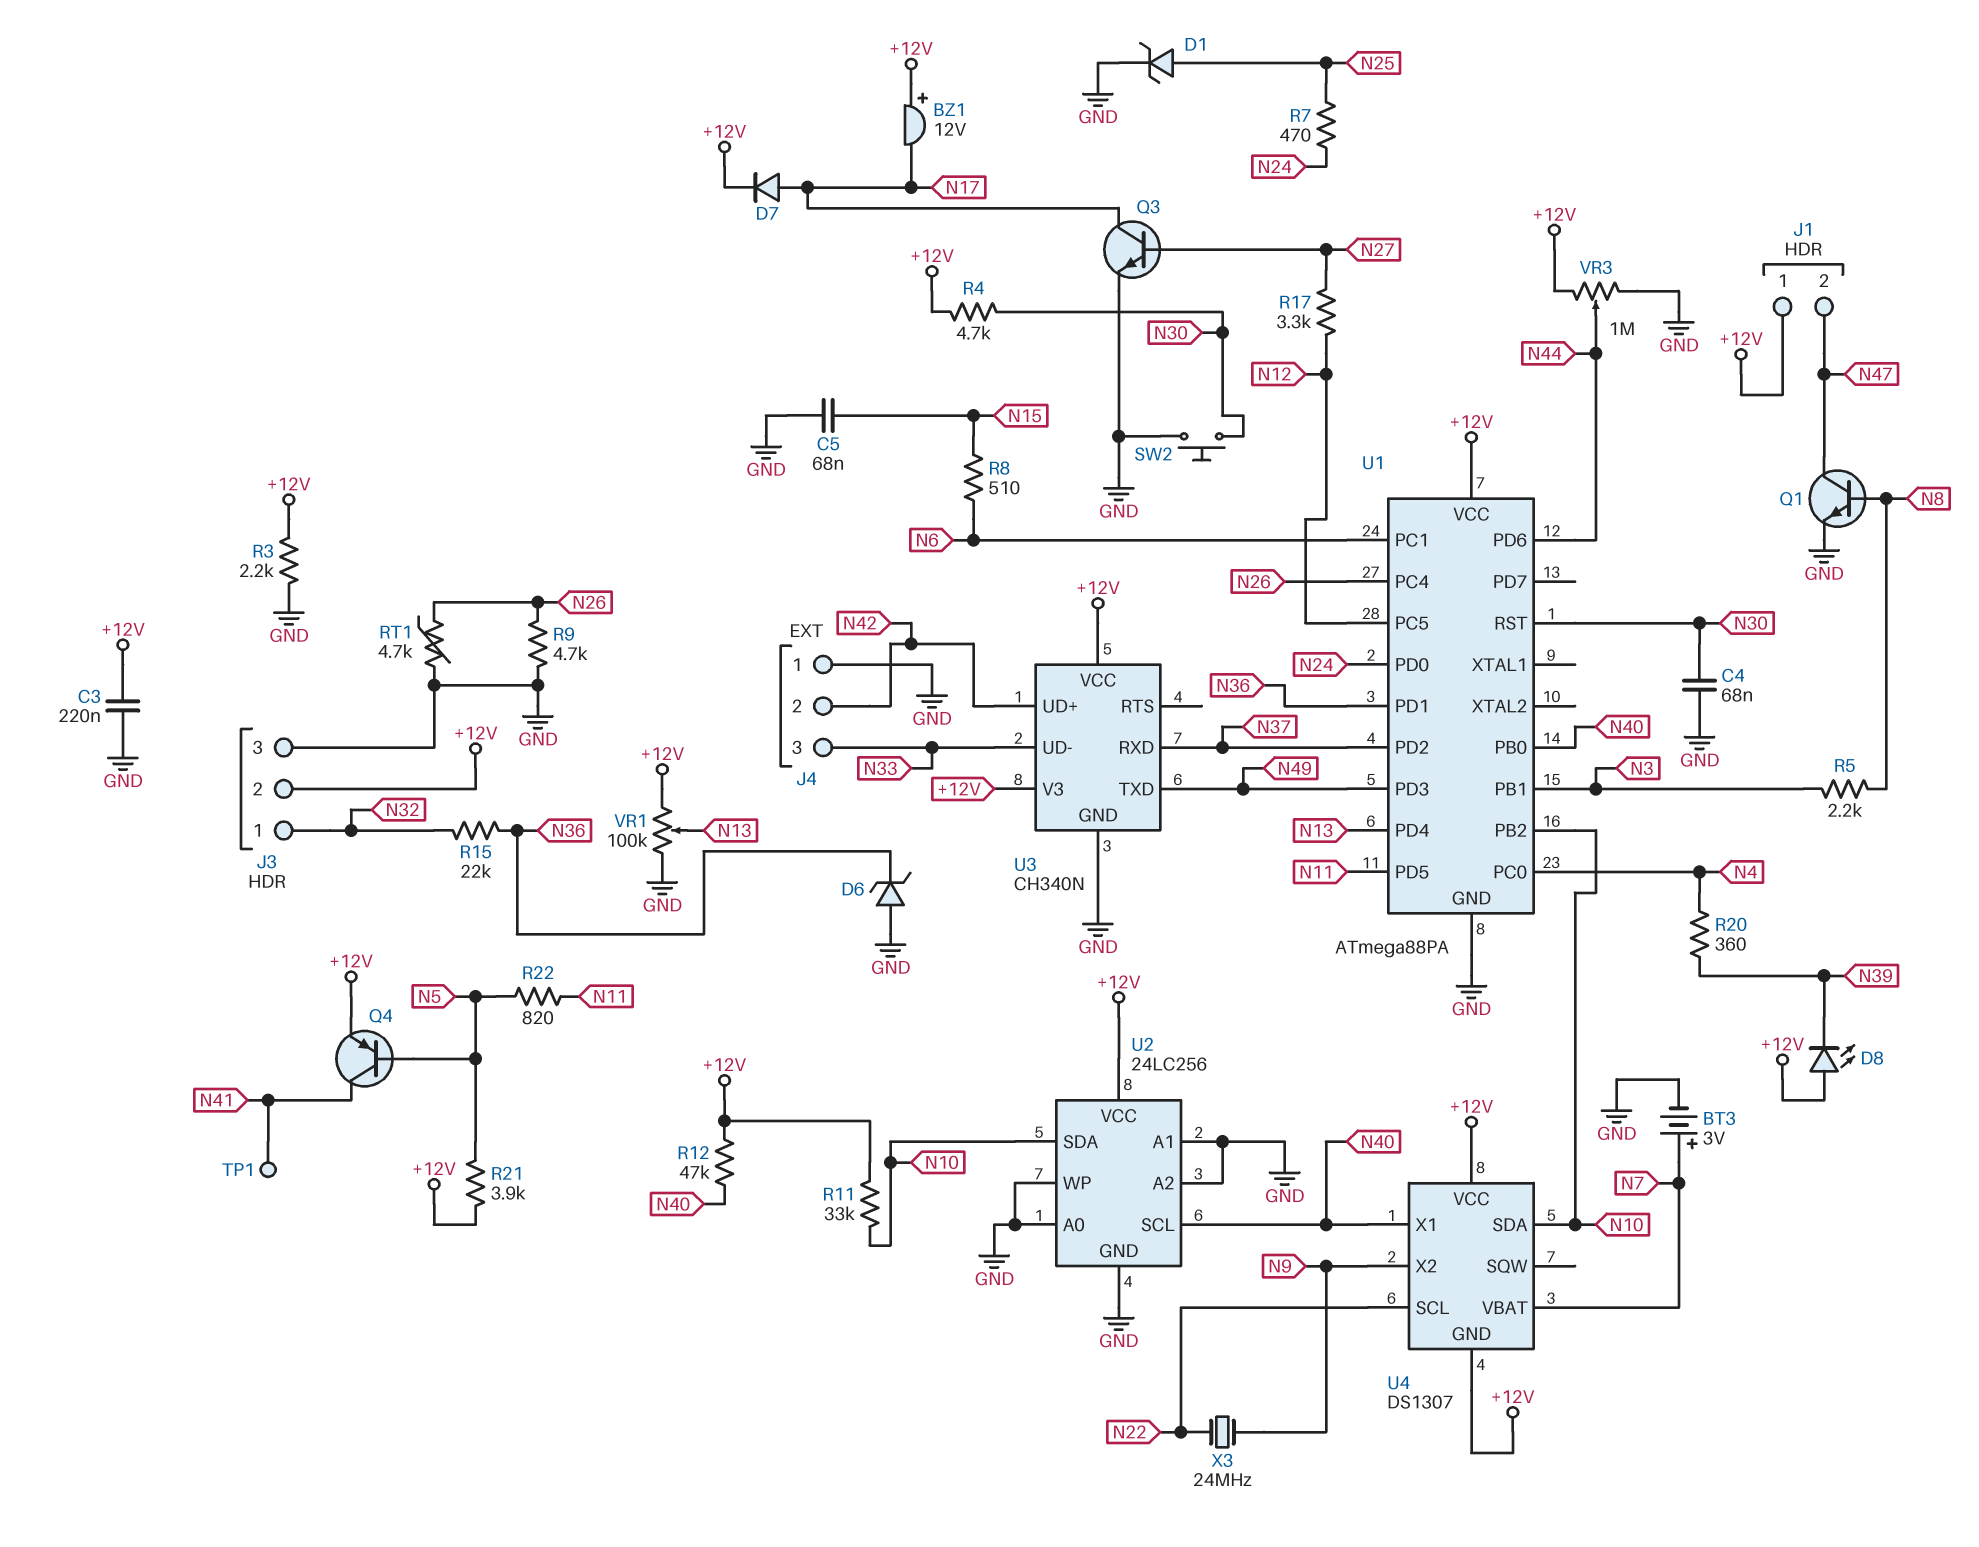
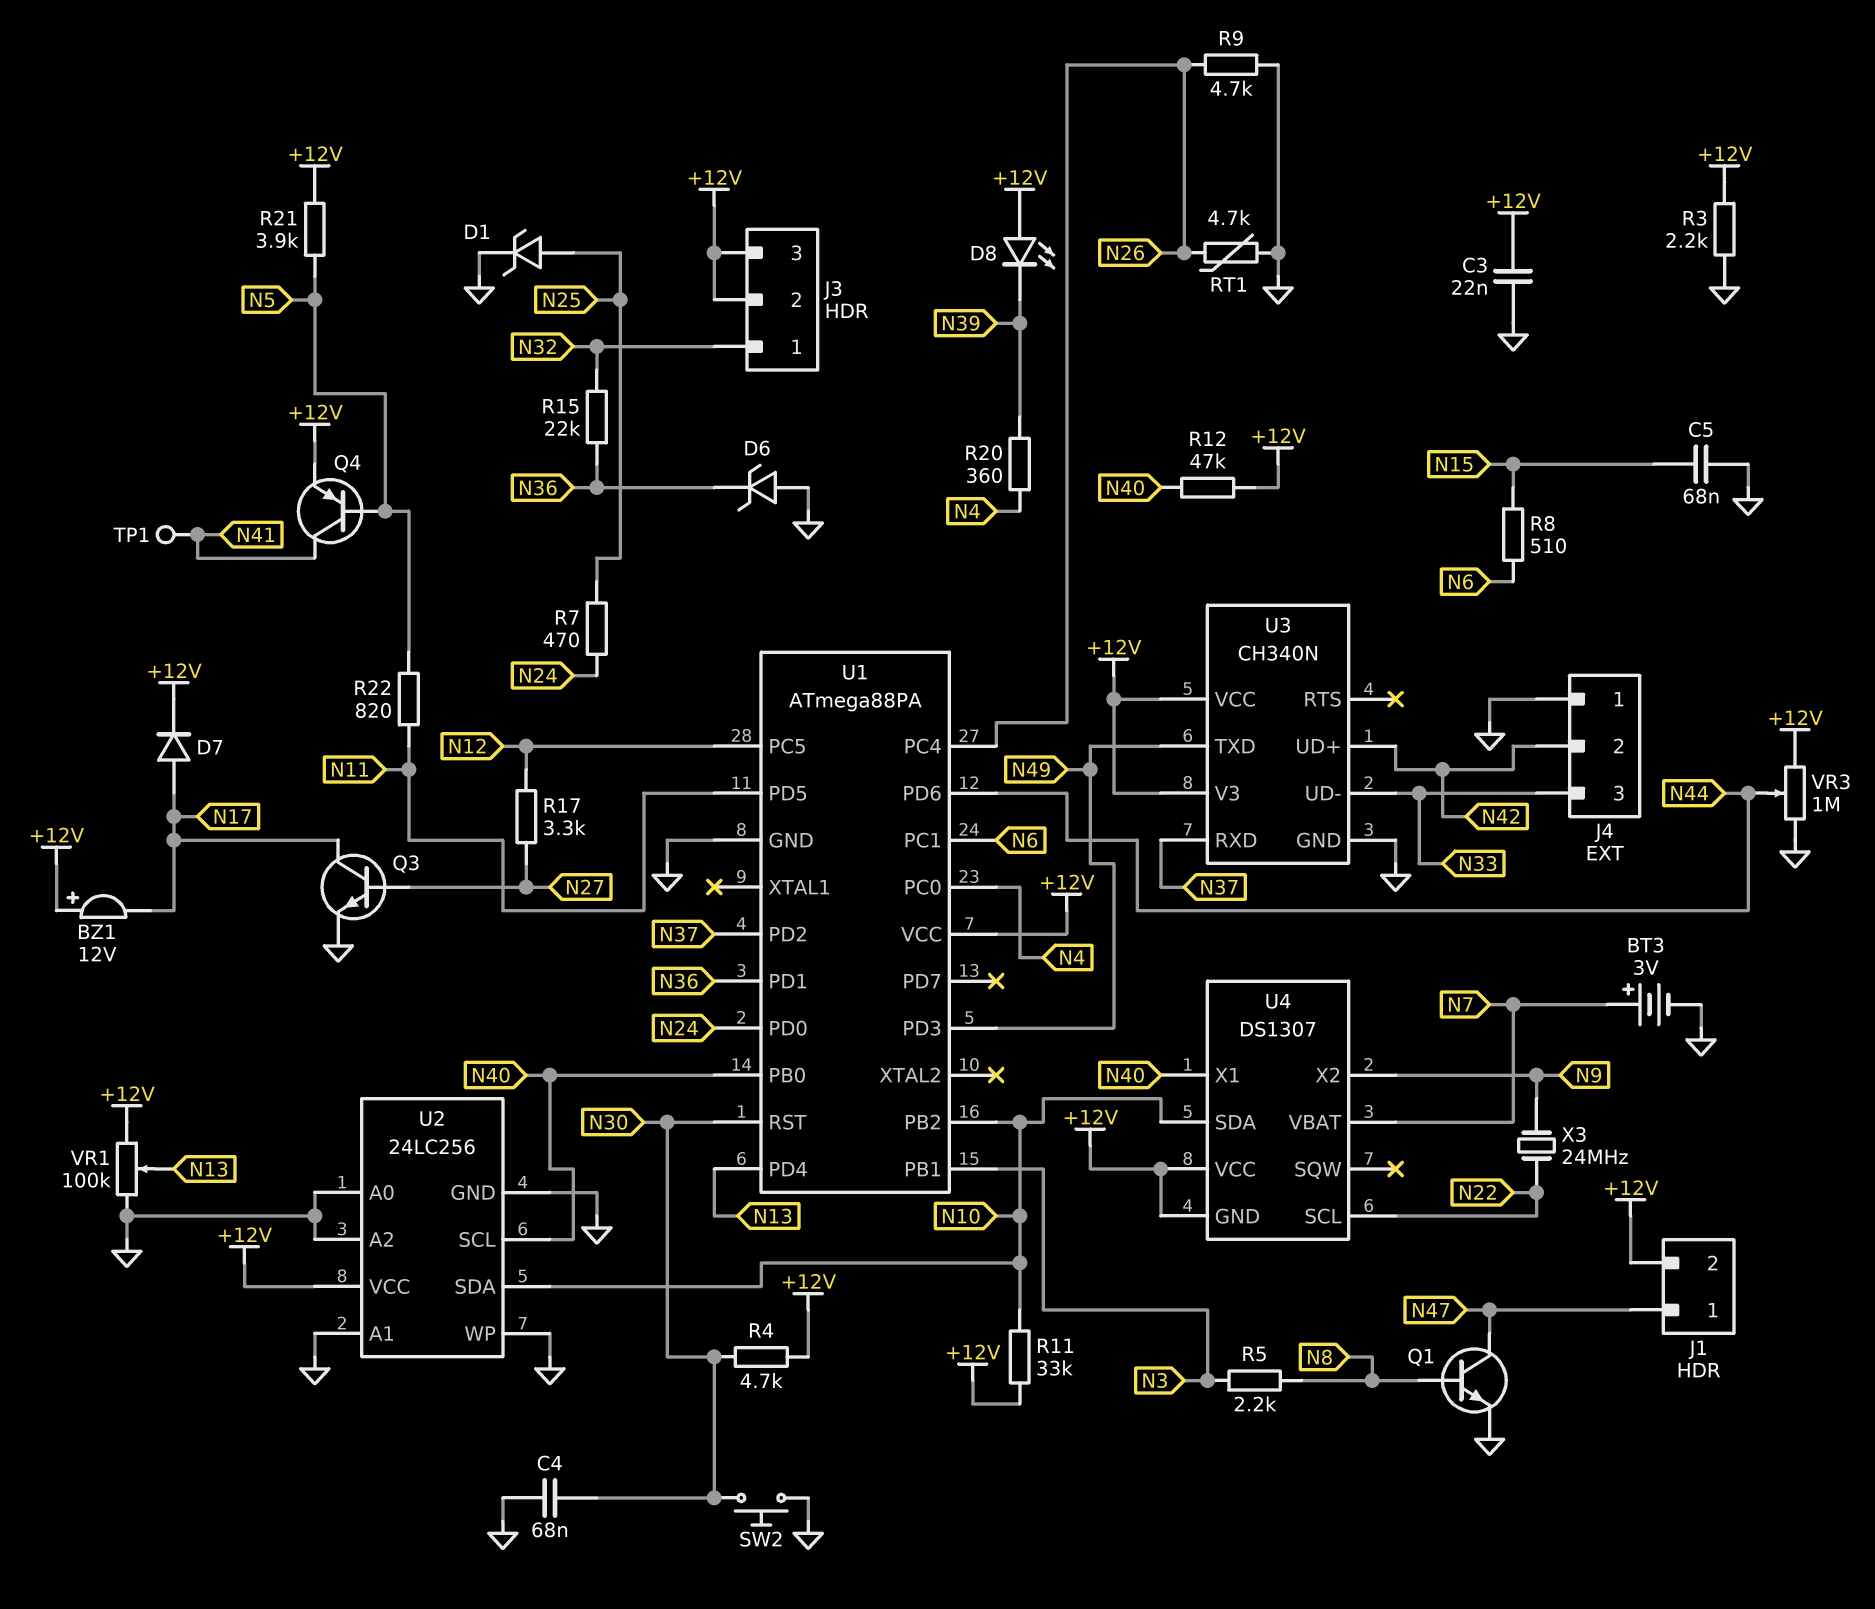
C3: 220nF (+12V, GND) -> 22nF (+12V, GND)
J1 pin 1: +12V -> N47
J1 pin 2: N47 -> +12V
J3 pin 3: GND -> +12V

